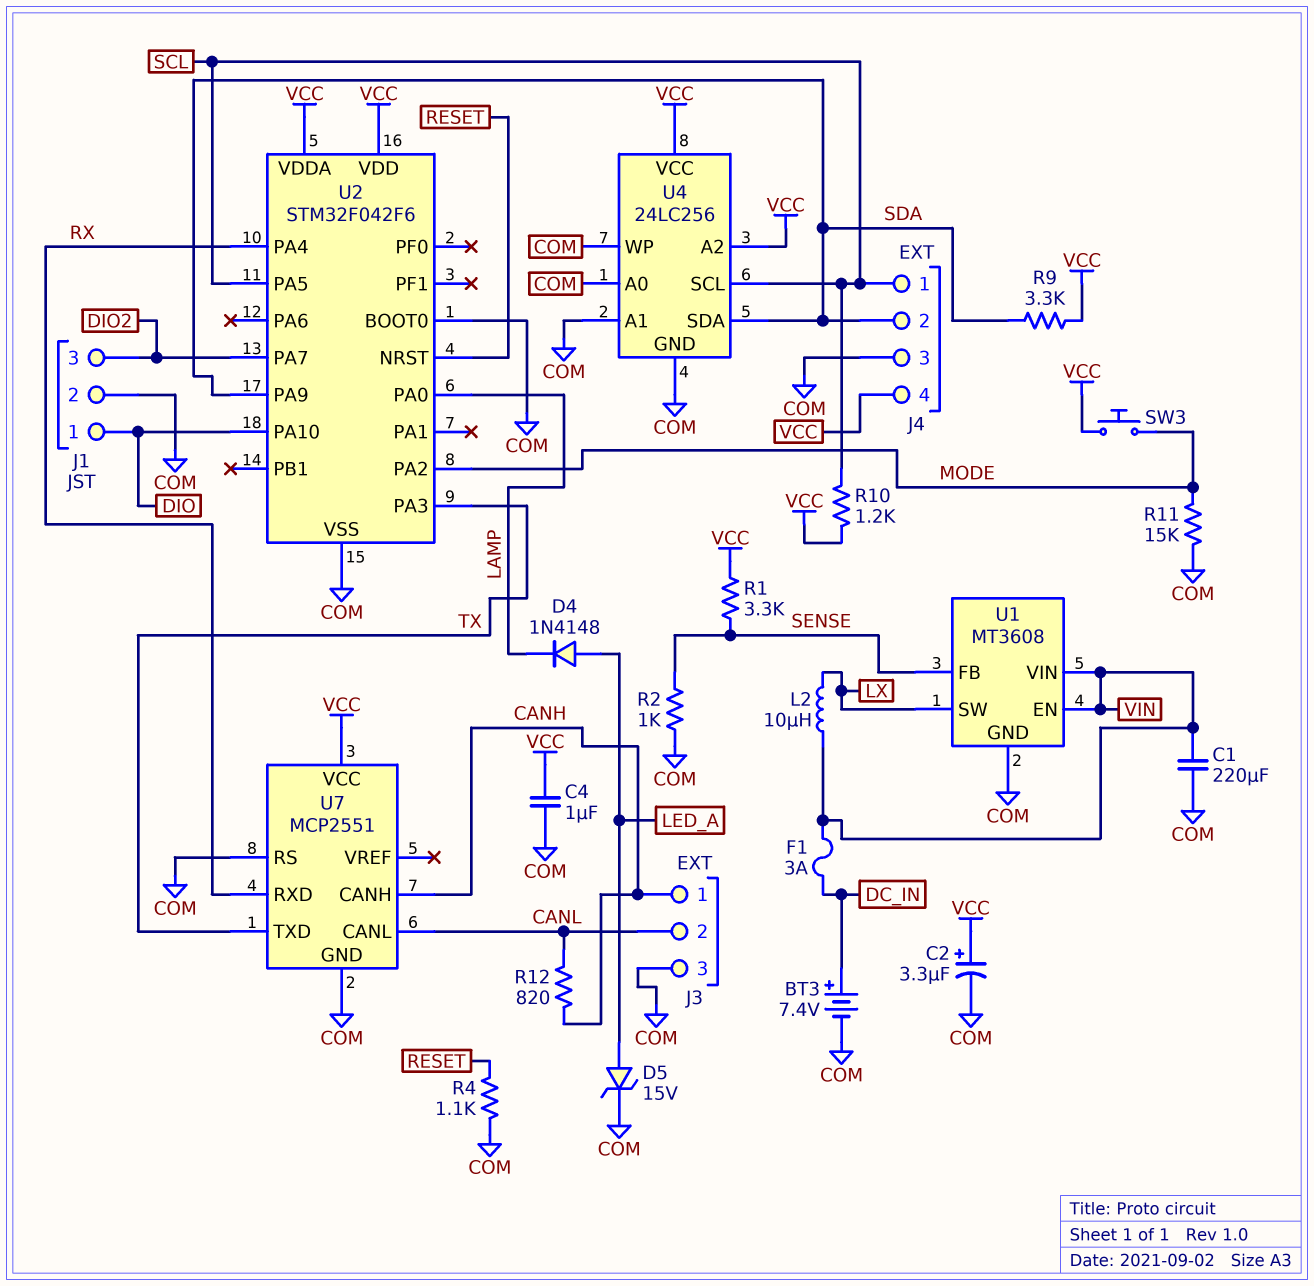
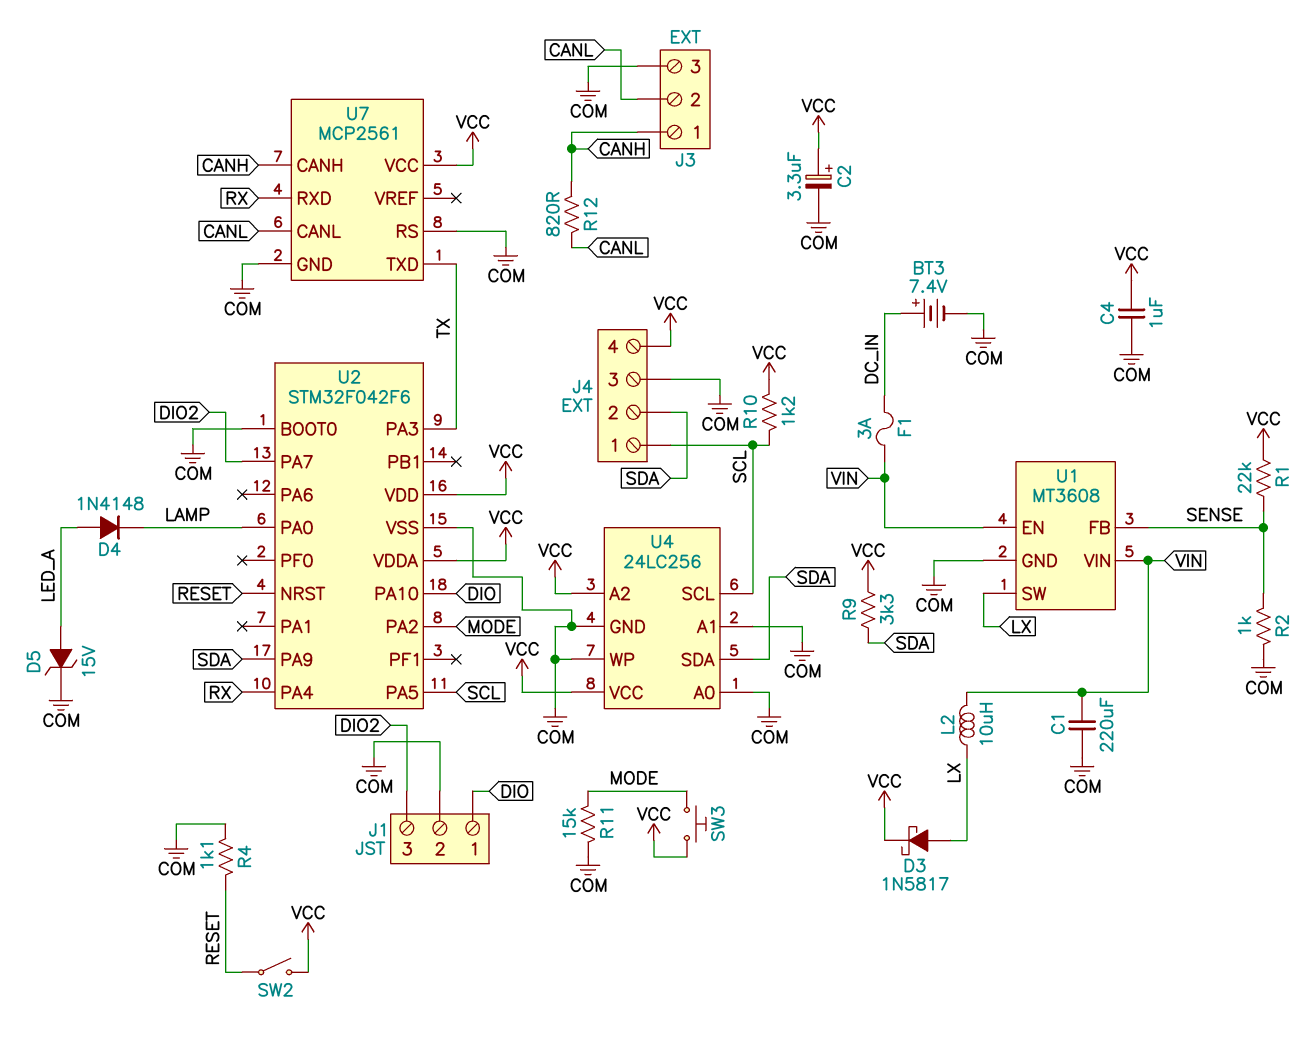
D3: none -> schottky 1N5817 (A LX, K VCC)
R1: 3.3k (SENSE, VCC) -> 22k (SENSE, VCC)
SW2: none -> switch (RESET, VCC)
U7: MCP2551 -> MCP2561

